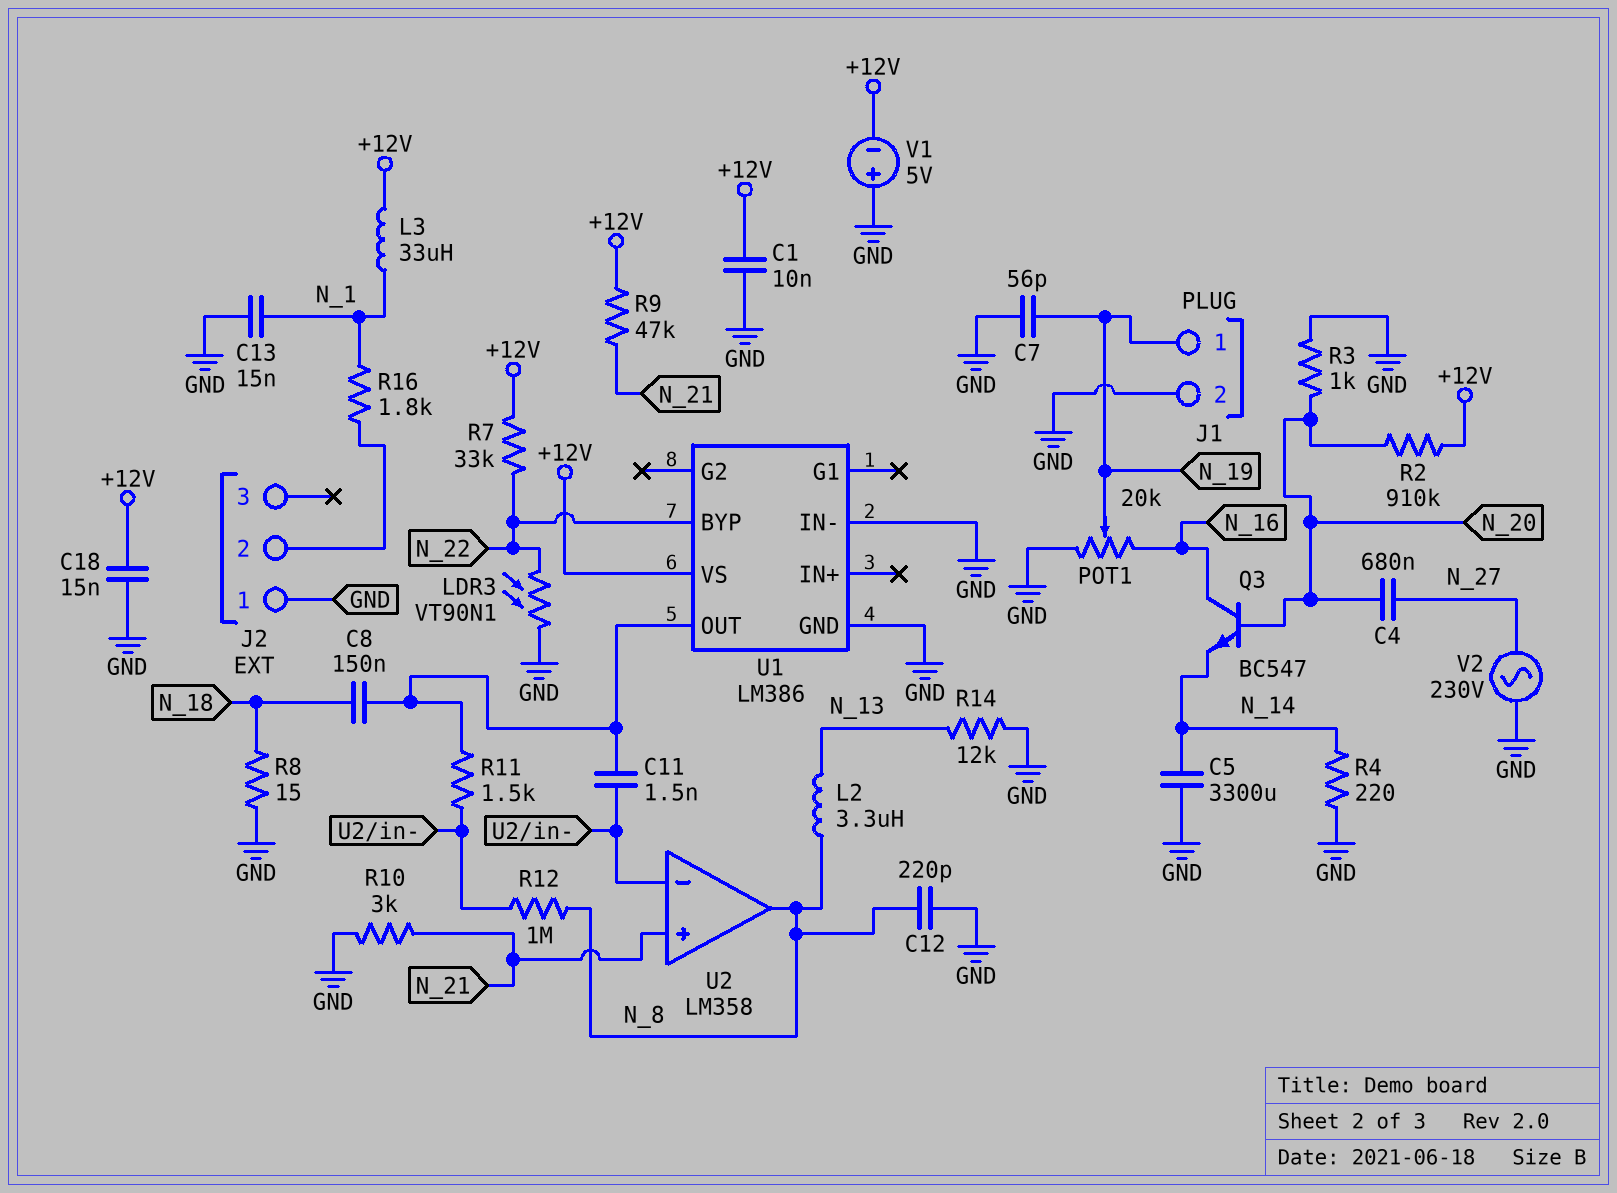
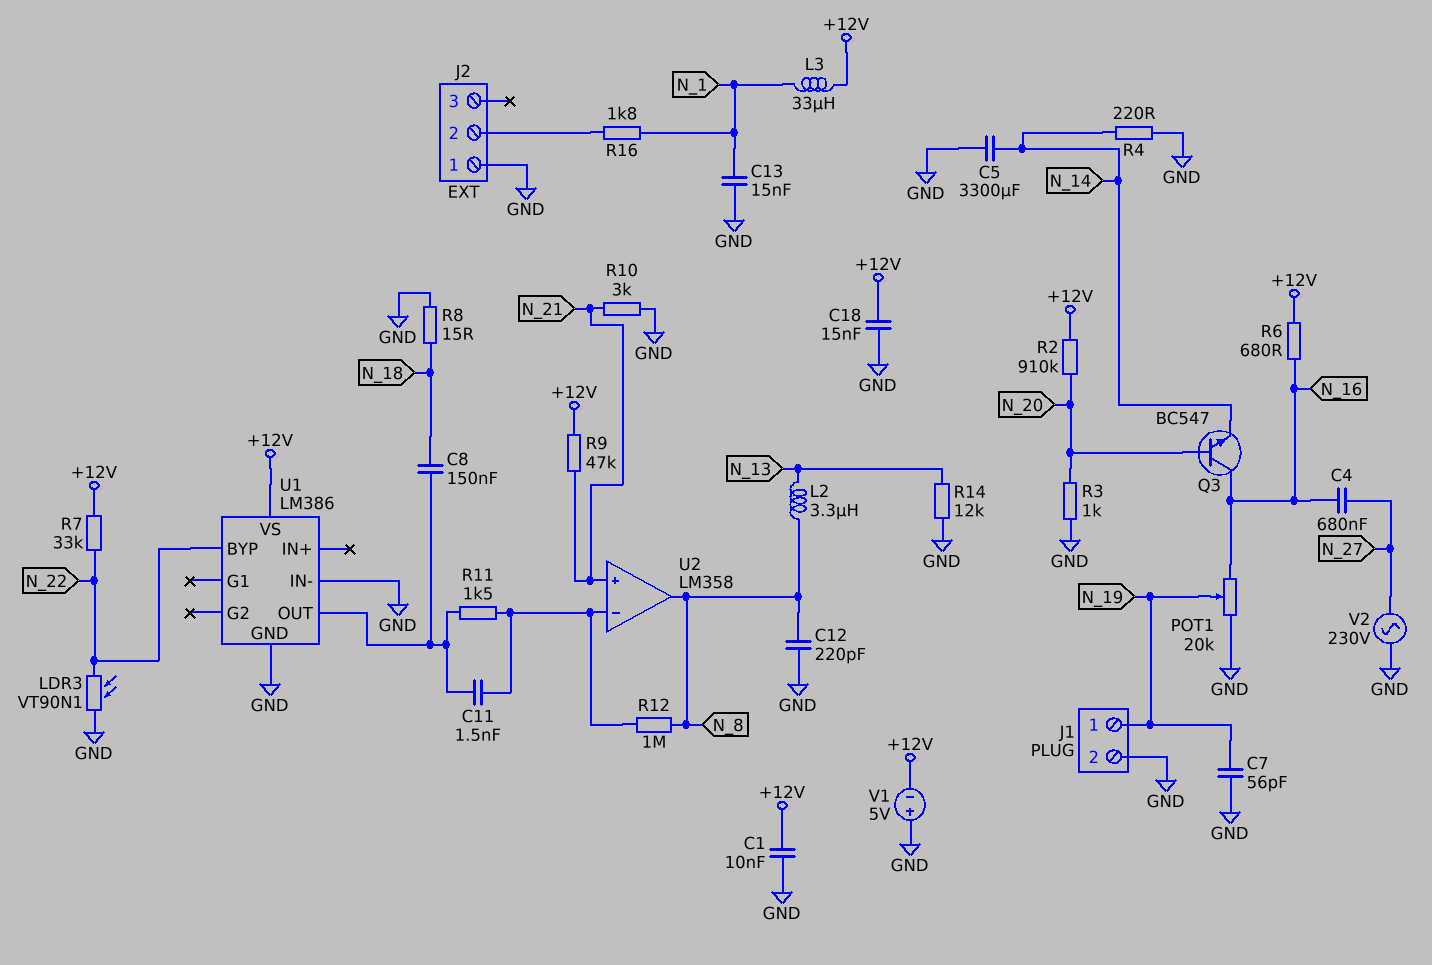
C4: 680nF (N_20, N_27) -> 680nF (N_16, N_27)
R6: none -> 680 (+12V, N_16)

